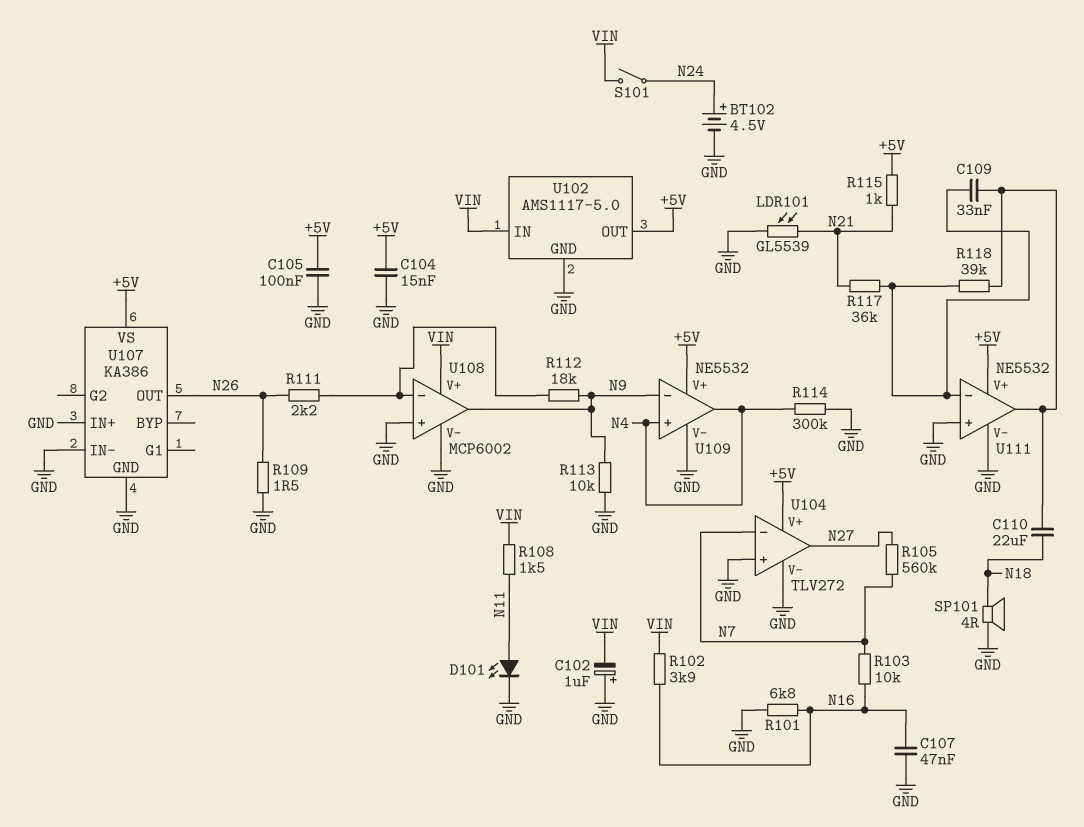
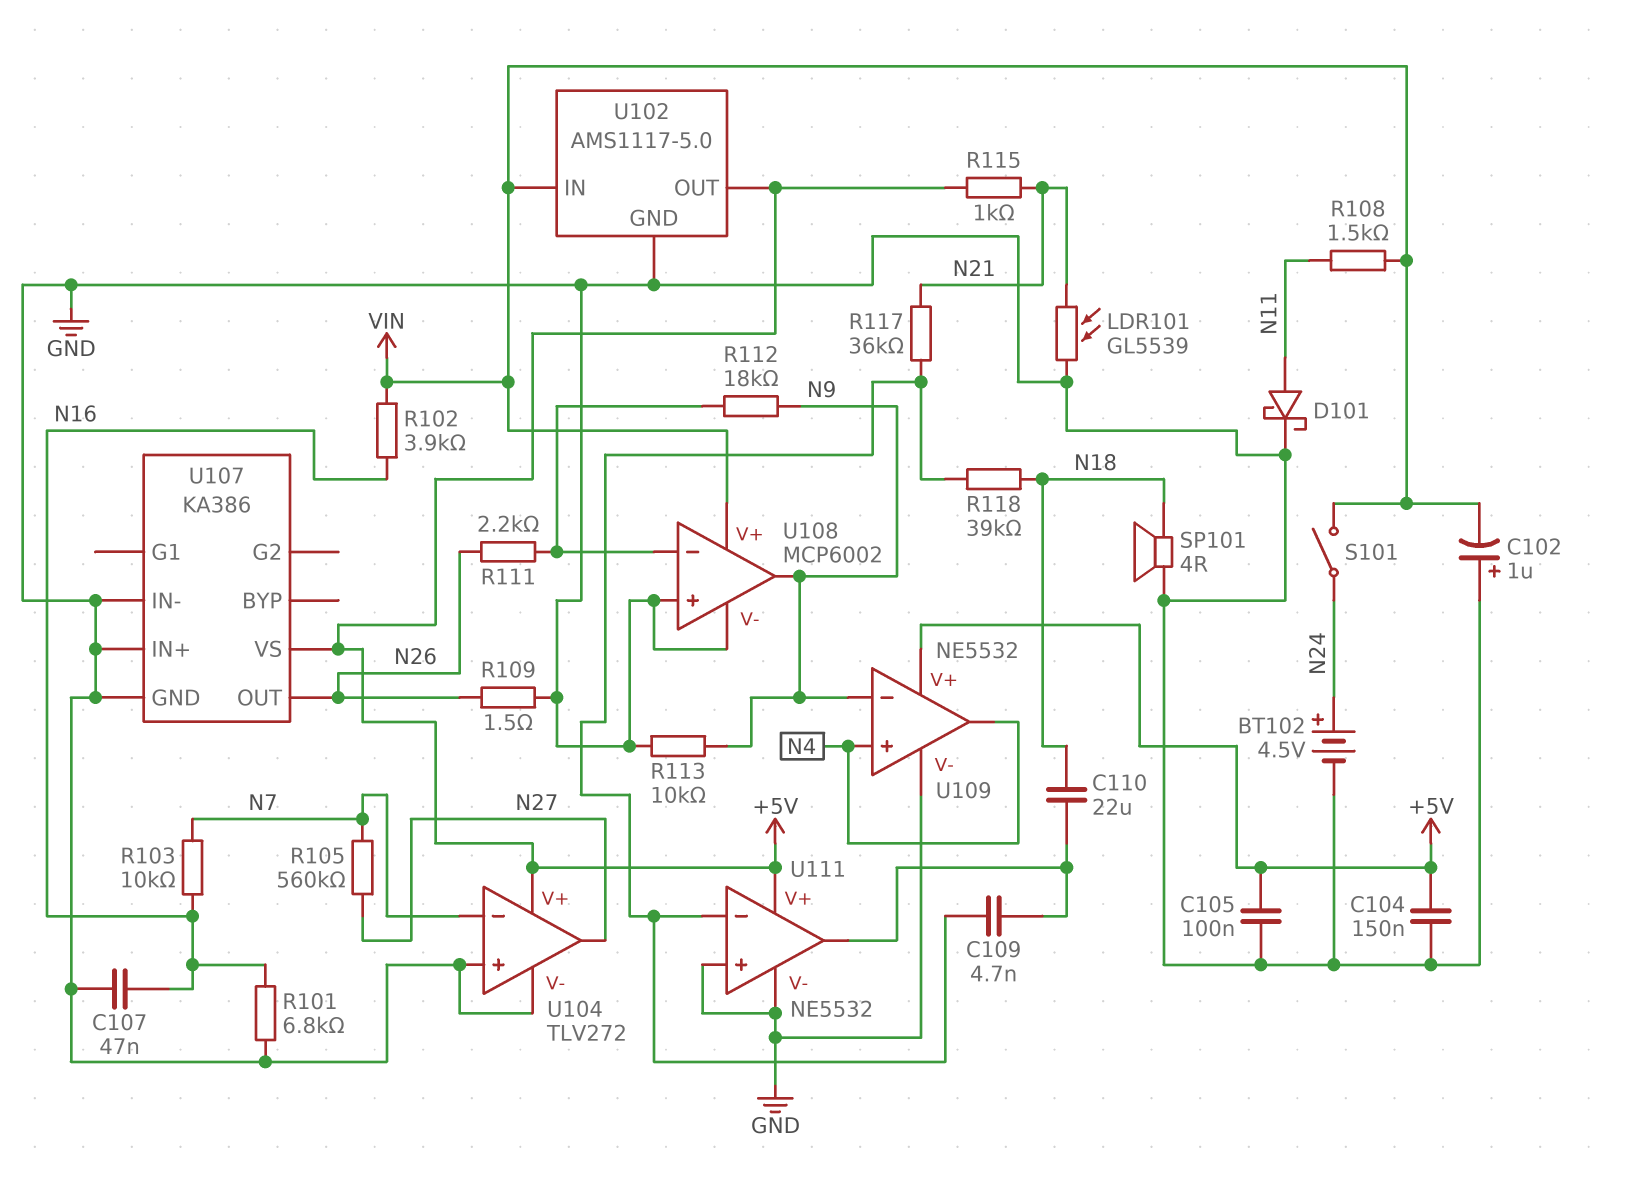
C104: 15nF (+5V, GND) -> 150nF (+5V, GND)
C109: 33nF (U111/in-, U111/out) -> 4.7nF (U111/in-, U111/out)
D101: LED (A N11, K GND) -> schottky (A N11, K GND)
R114: 300k (GND, N4) -> none
R118: 39k (U111/in-, U111/out) -> 39k (N18, U111/in-)

